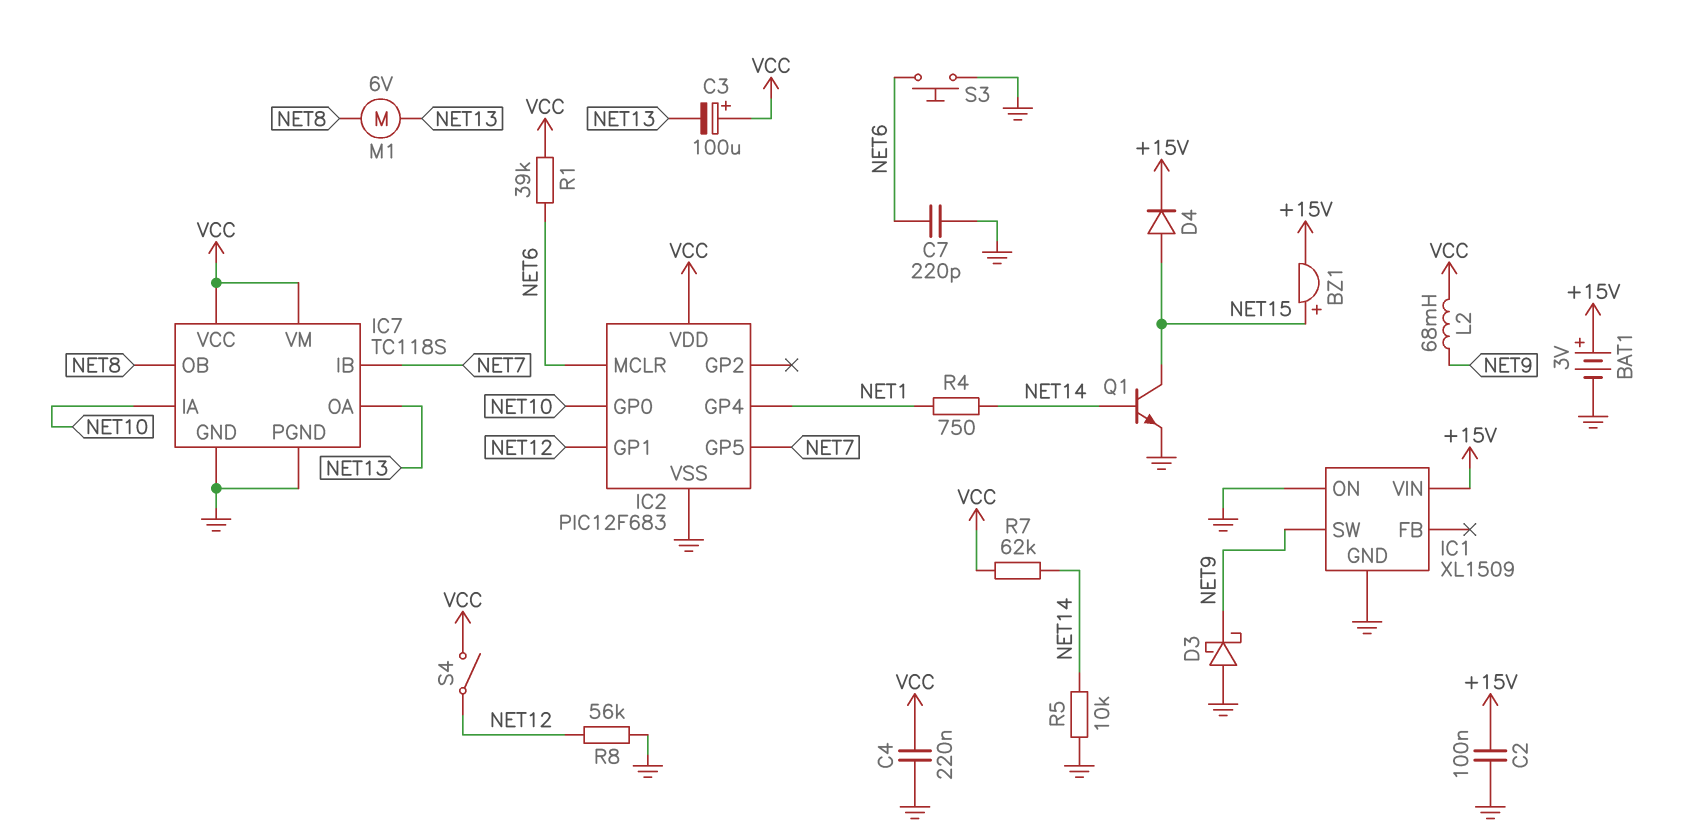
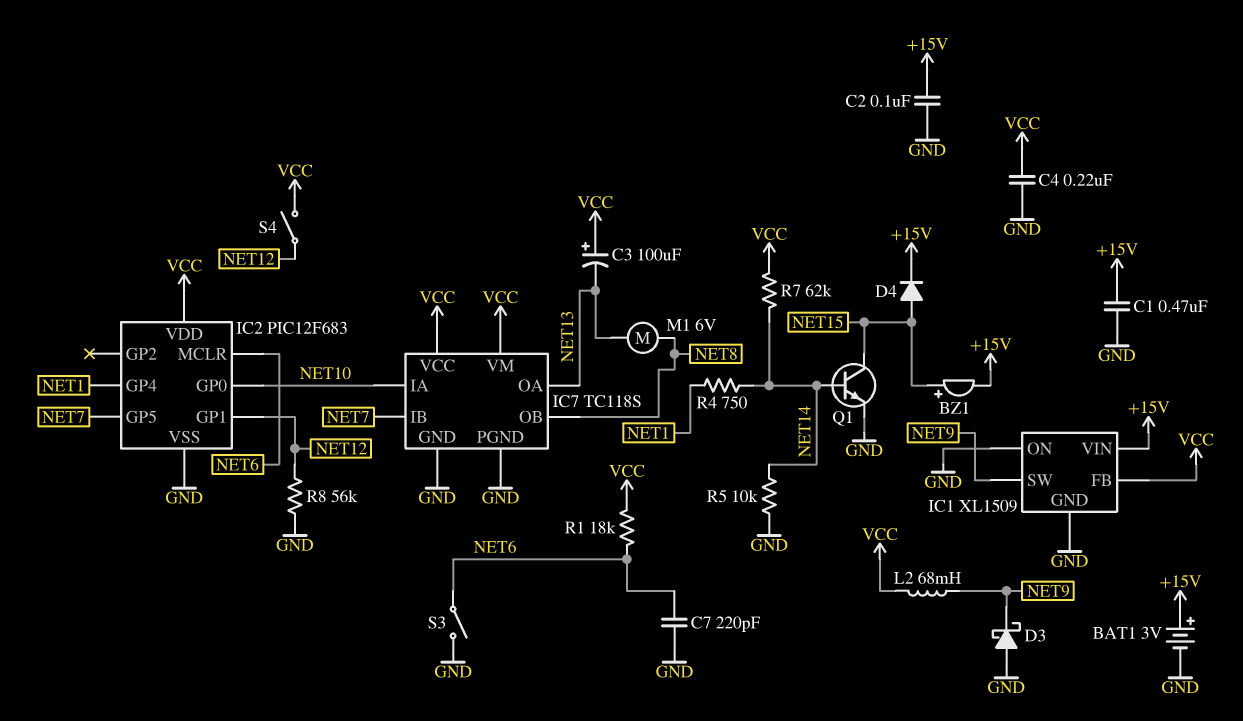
C1: none -> 470nF (+15V, GND)
IC1 pin FB: none -> VCC
R1: 39k (NET6, VCC) -> 18k (NET6, VCC)
S3: button (GND, NET6) -> switch (GND, NET6)

